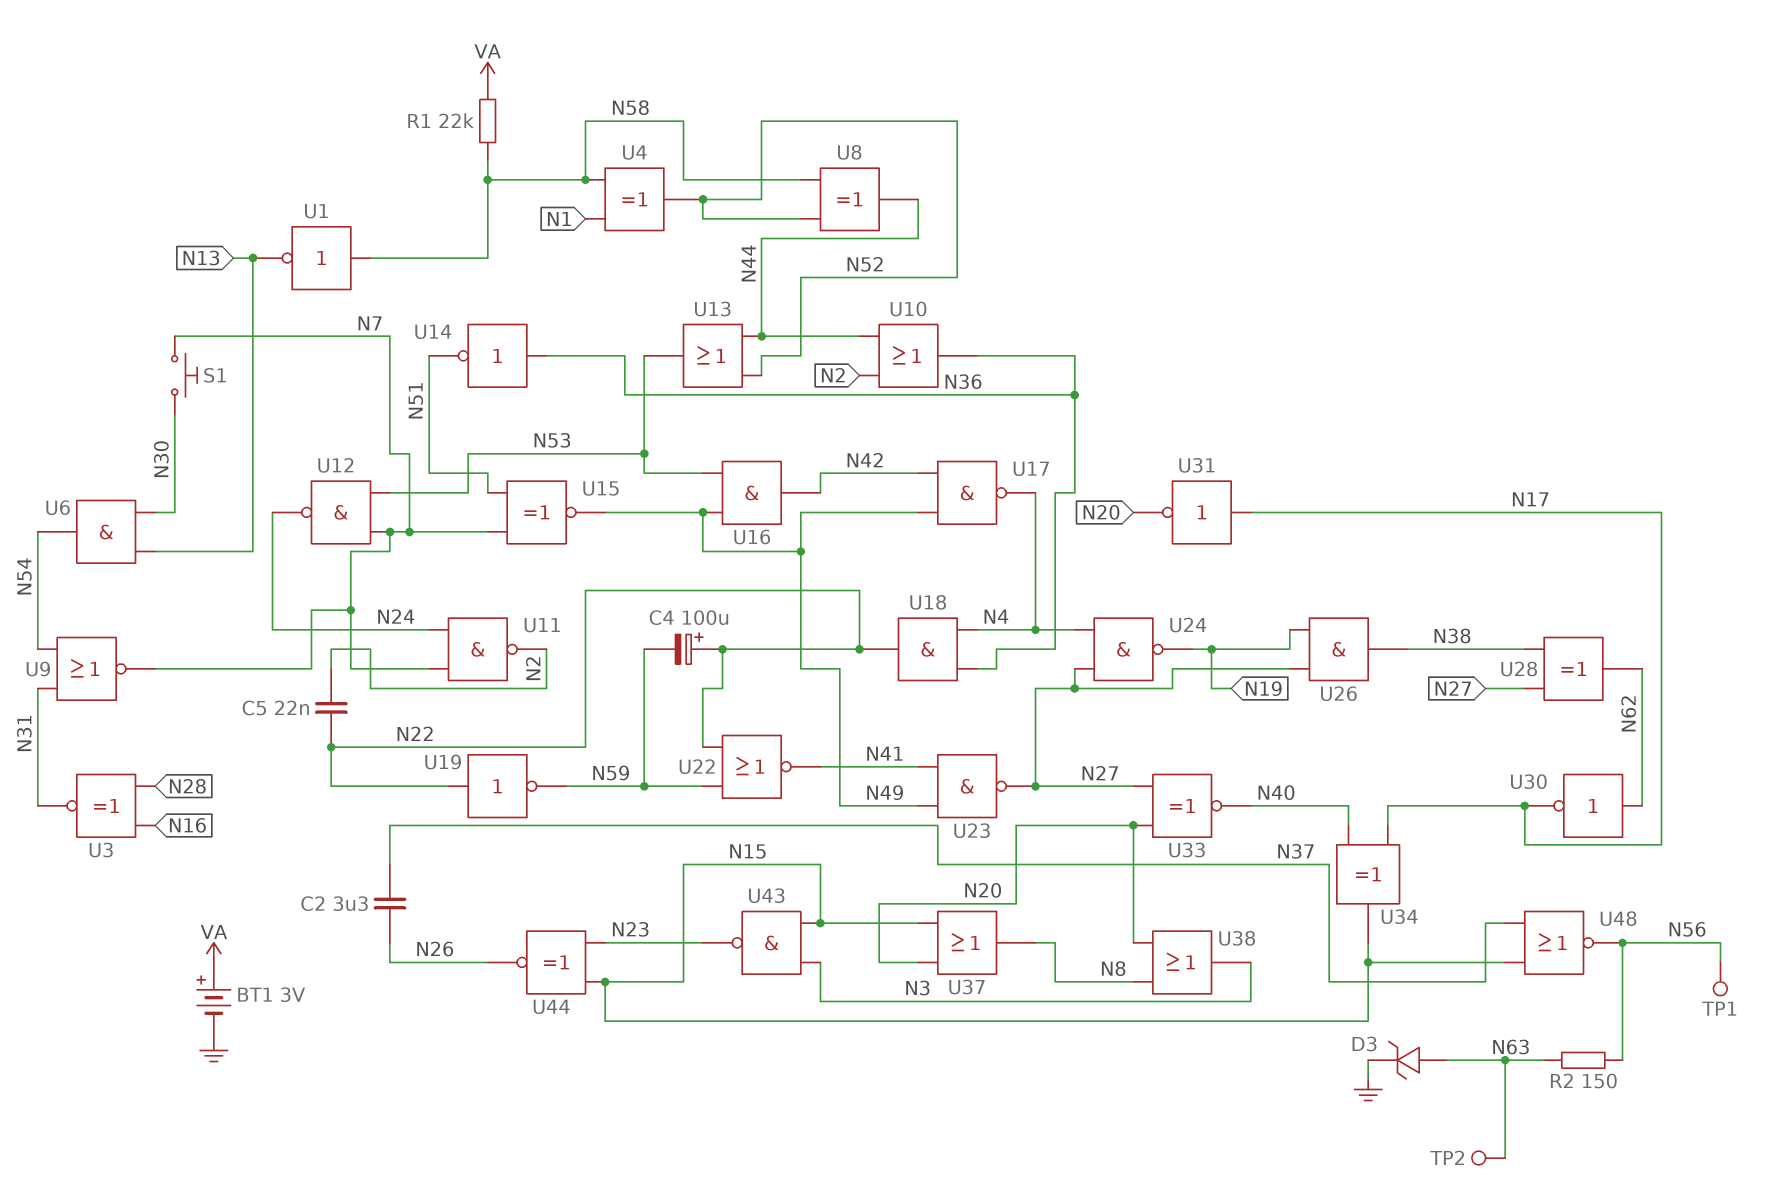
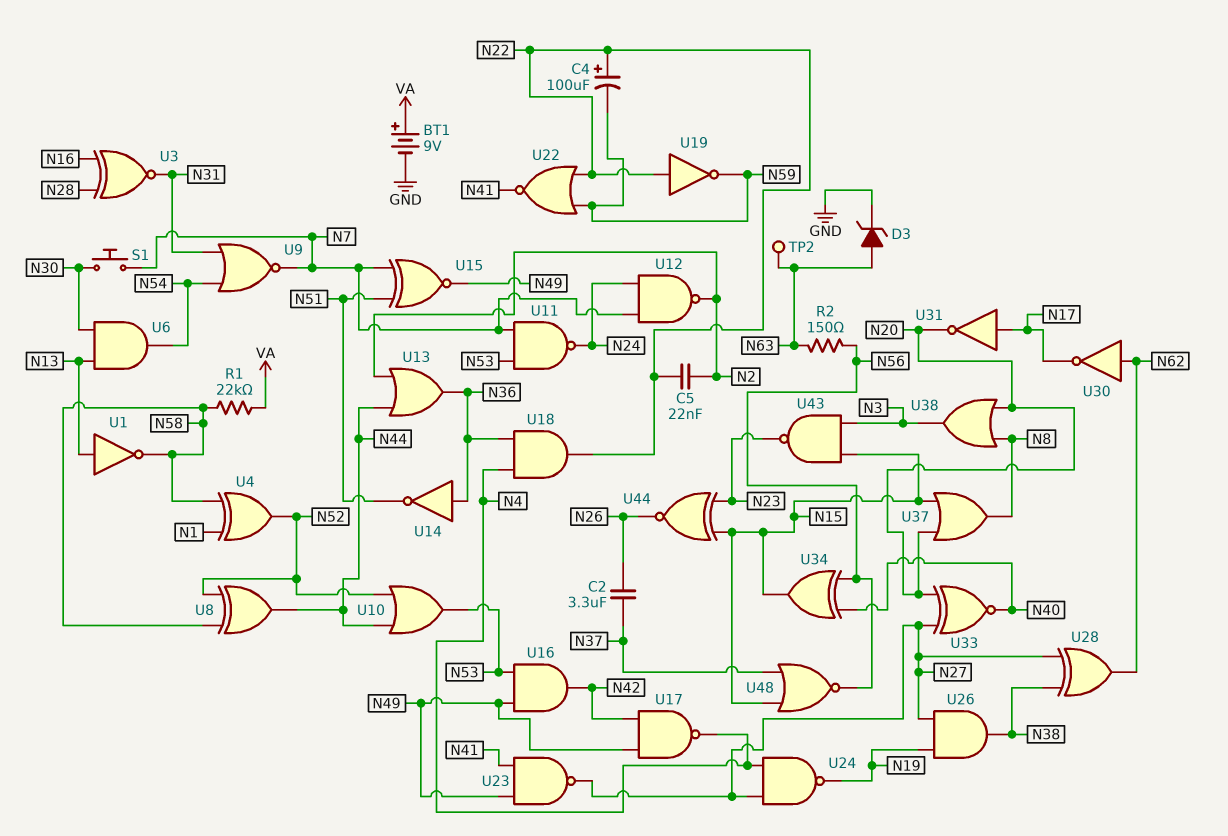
BT1: 3V (plus VA, minus GND) -> 9V (plus VA, minus GND)
TP1: test point (N56) -> none
U1: NOT (in N58, out N13) -> NOT (in N13, out N58)
U10: OR (in N2, in N44, out N36) -> OR (in N44, in N52, out N53)
U11: NAND (in N7, in N24, out N2) -> NAND (in N7, in N53, out N24)
U12: NAND (in N7, in N53, out N24) -> NAND (in N7, in N24, out N2)
U13: OR (in N44, in N52, out N53) -> OR (in N2, in N44, out N36)
U34: XOR (in N17, in N40, out N15) -> XOR (in N40, in N56, out N15)

